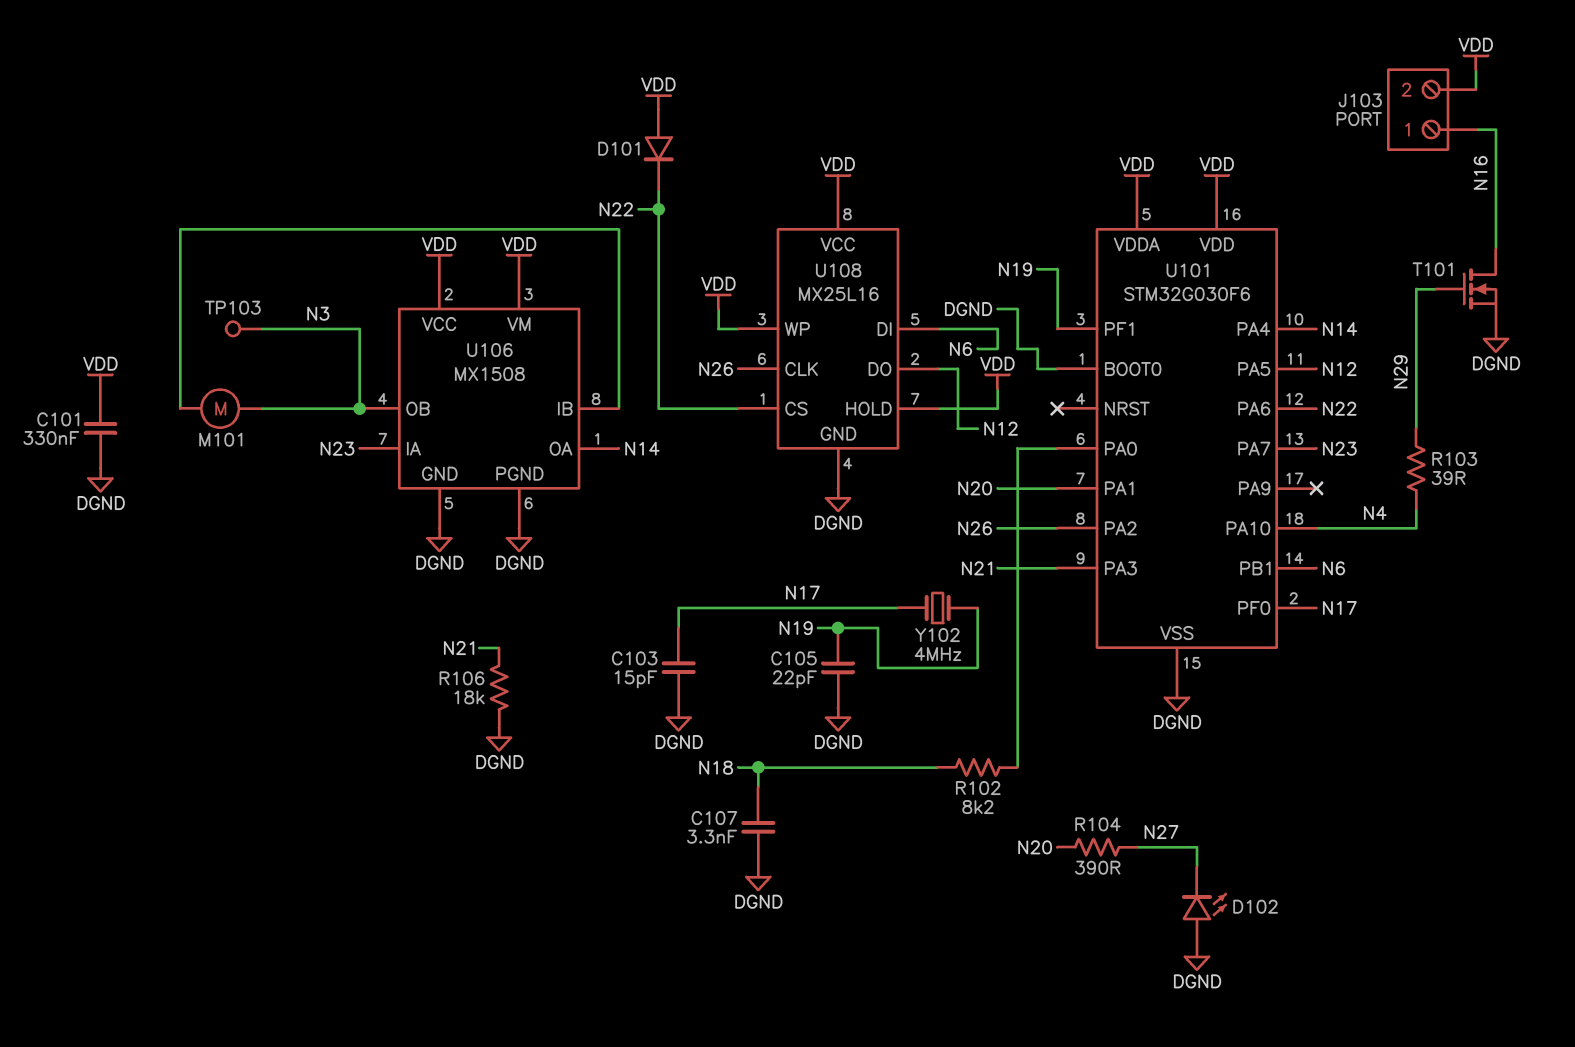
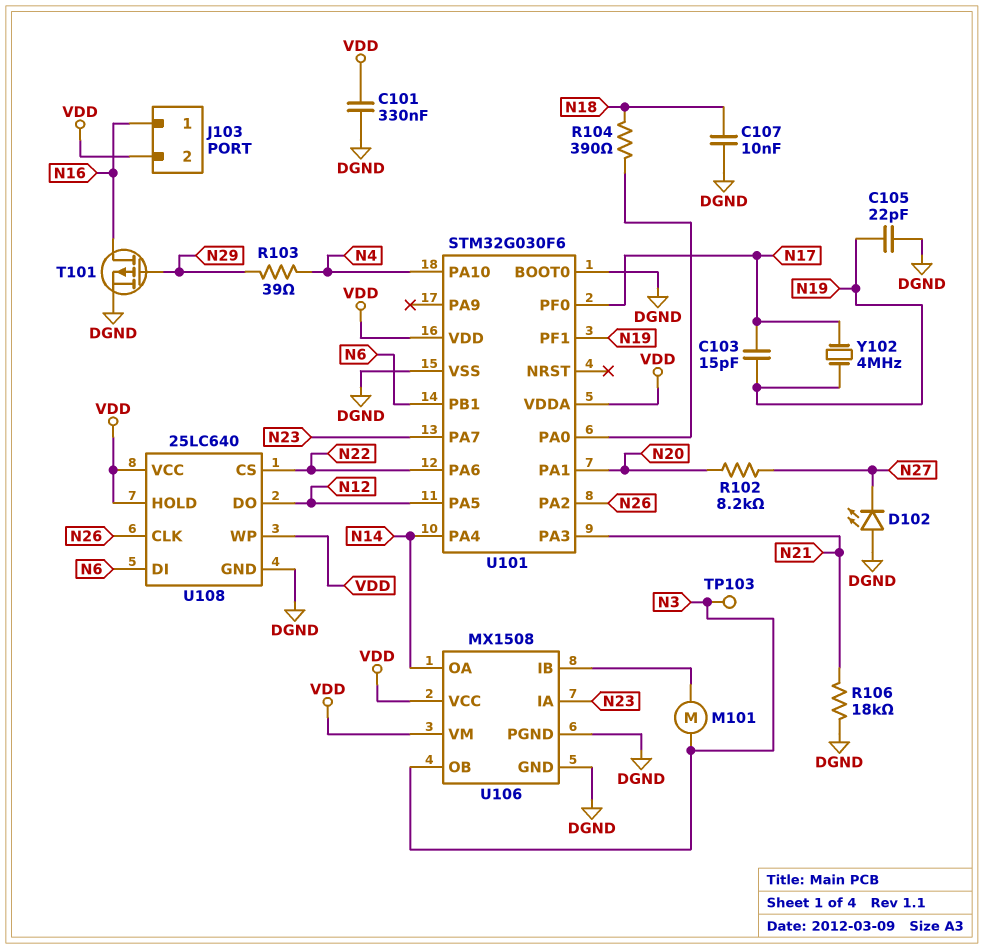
C103: 15pF (DGND, N17) -> 15pF (N17, N19)
C107: 3.3nF (DGND, N18) -> 10nF (DGND, N18)
D101: diode (A VDD, K N22) -> none
R102: 8.2k (N18, U101/PA0) -> 8.2k (N20, N27)
R104: 390 (N20, N27) -> 390 (N18, U101/PA0)
T101: NMOS (G N29, D N16, S DGND) -> PMOS (G N29, D N16, S DGND)
U108: MX25L16 -> 25LC640

